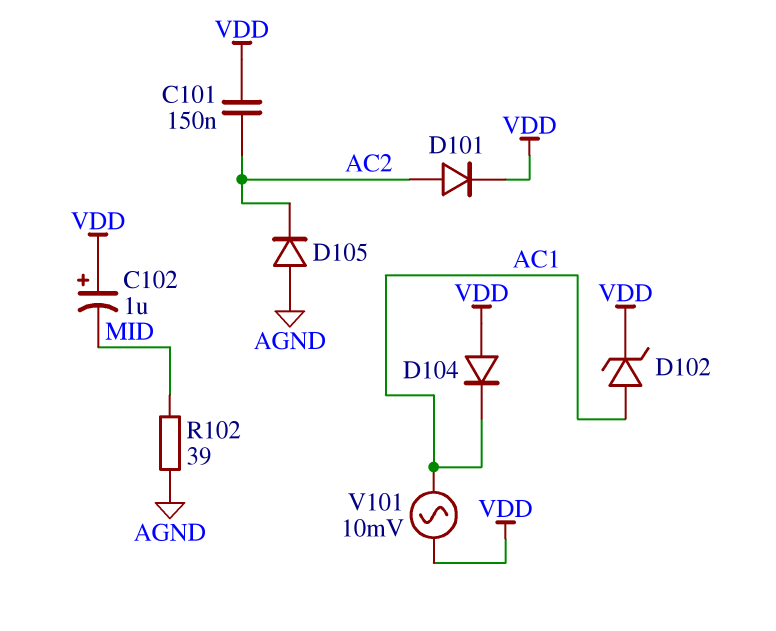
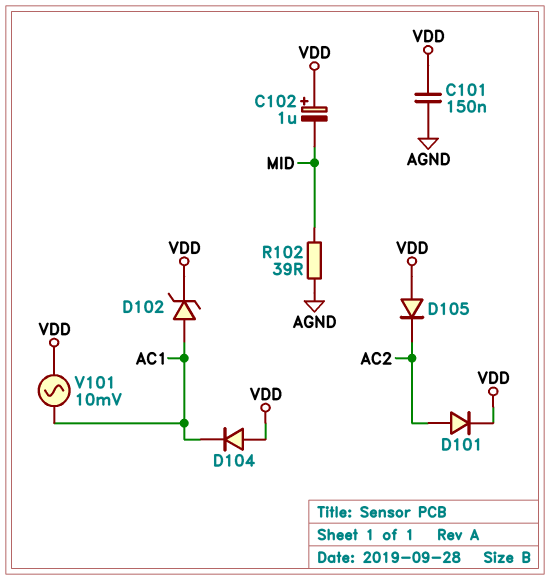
C101: 150nF (AC2, VDD) -> 150nF (AGND, VDD)
D105: diode (A AGND, K AC2) -> diode (A VDD, K AC2)

